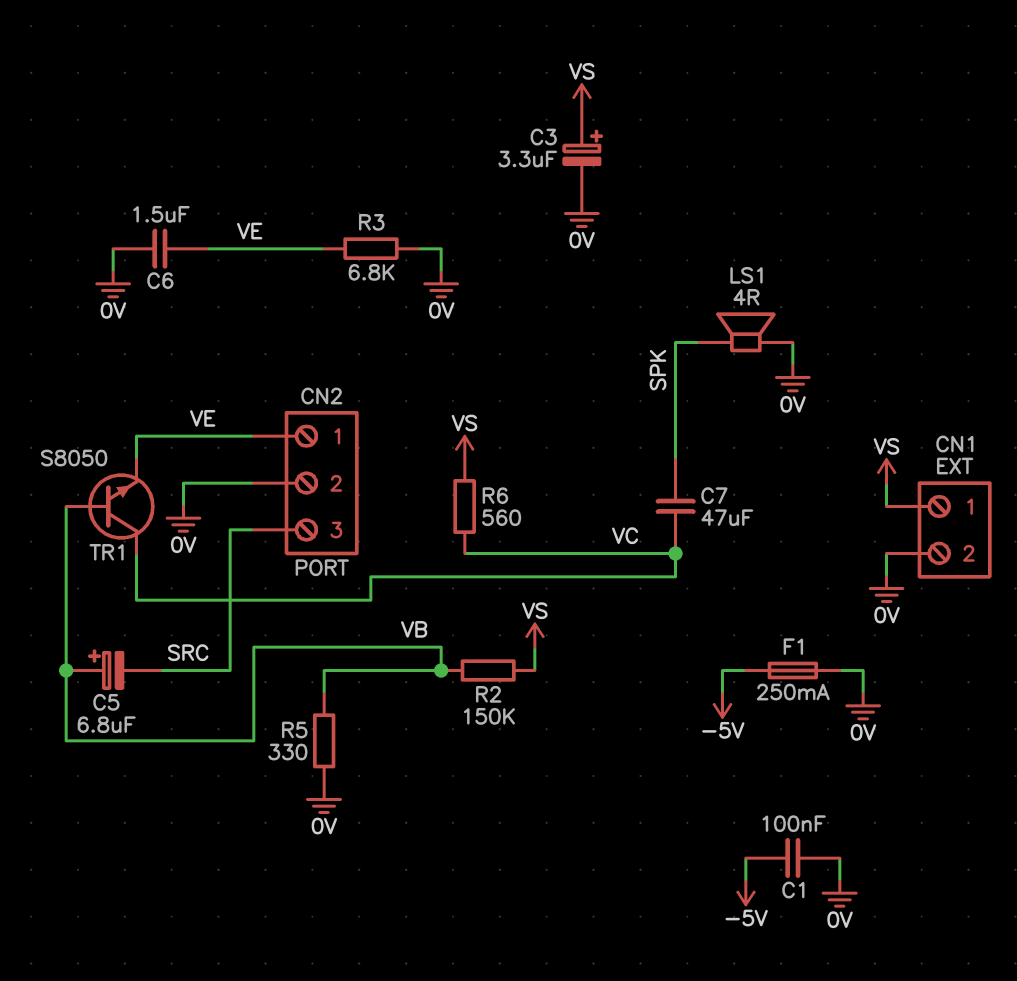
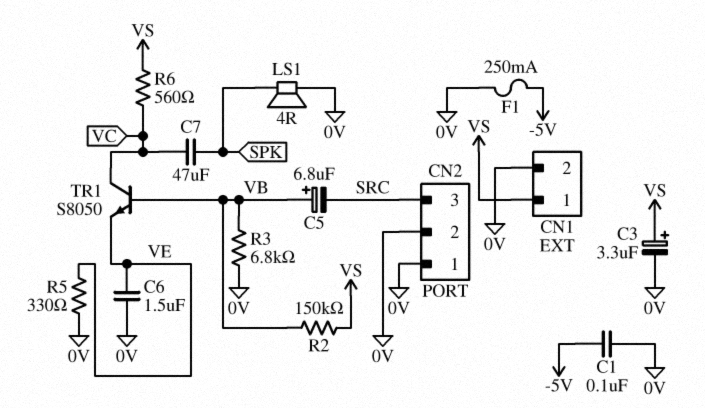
CN2 pin 1: VE -> 0V
R3: 6.8k (0V, VE) -> 6.8k (0V, VB)
R5: 330 (0V, VB) -> 330 (0V, VE)

